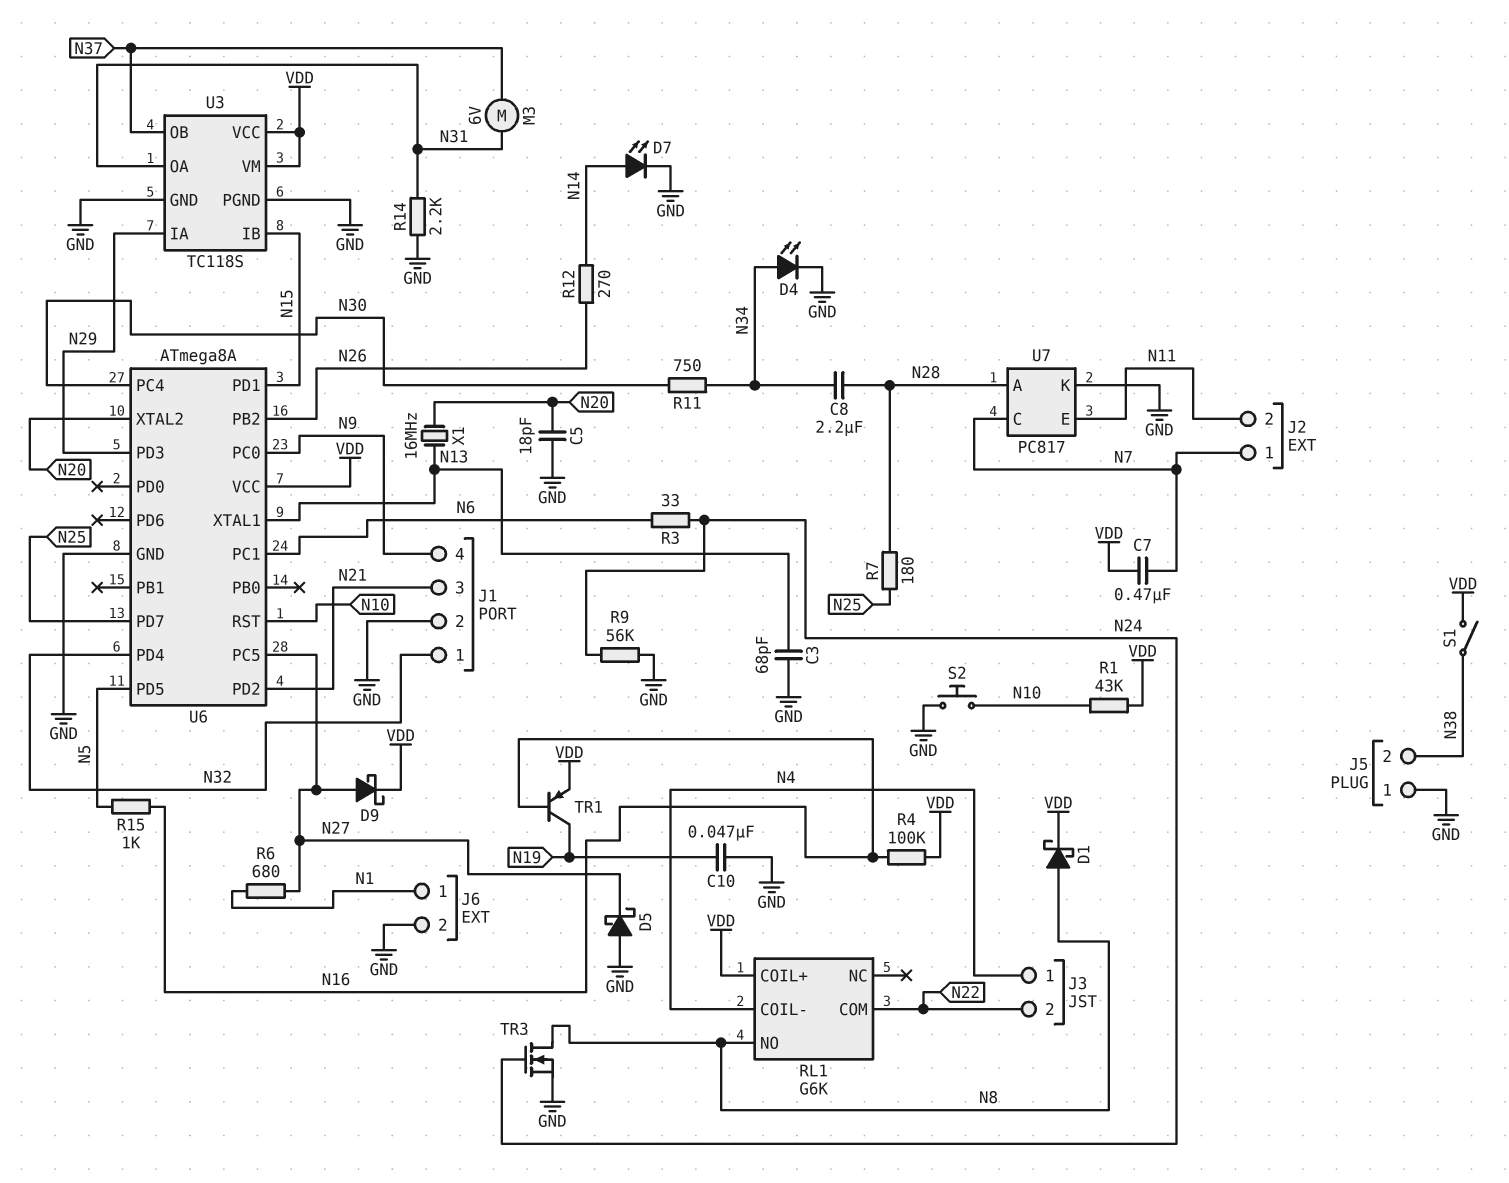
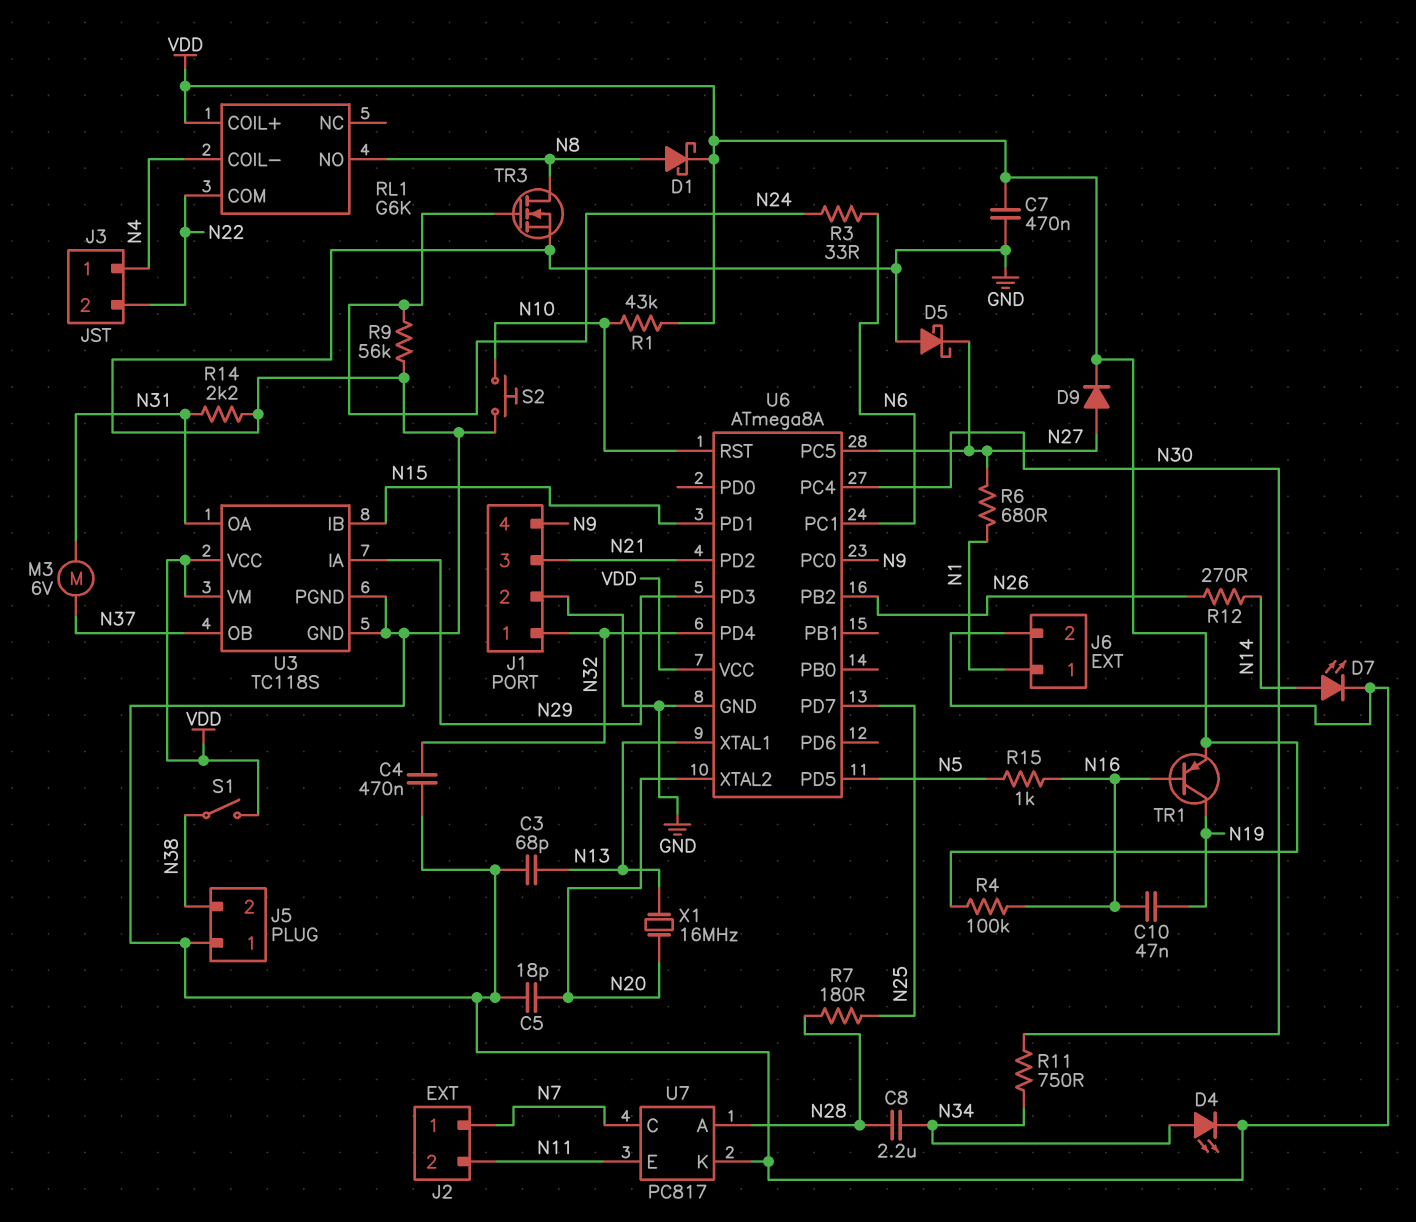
C4: none -> 470nF (GND, N32)
C7: 470nF (N7, VDD) -> 470nF (GND, VDD)
C10: 47nF (GND, N19) -> 47nF (N16, N19)
D9: schottky (A N27, K VDD) -> diode (A N27, K VDD)

